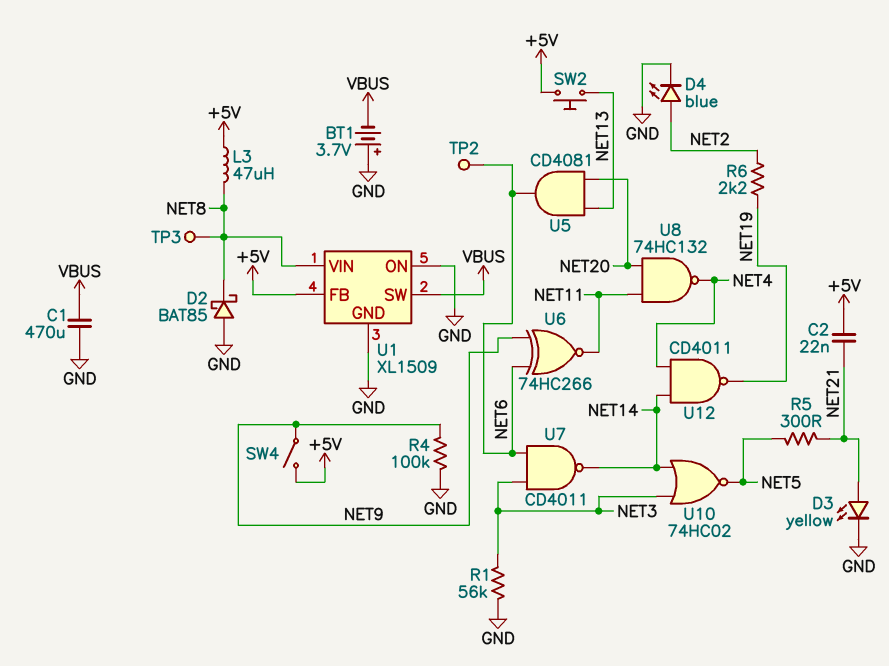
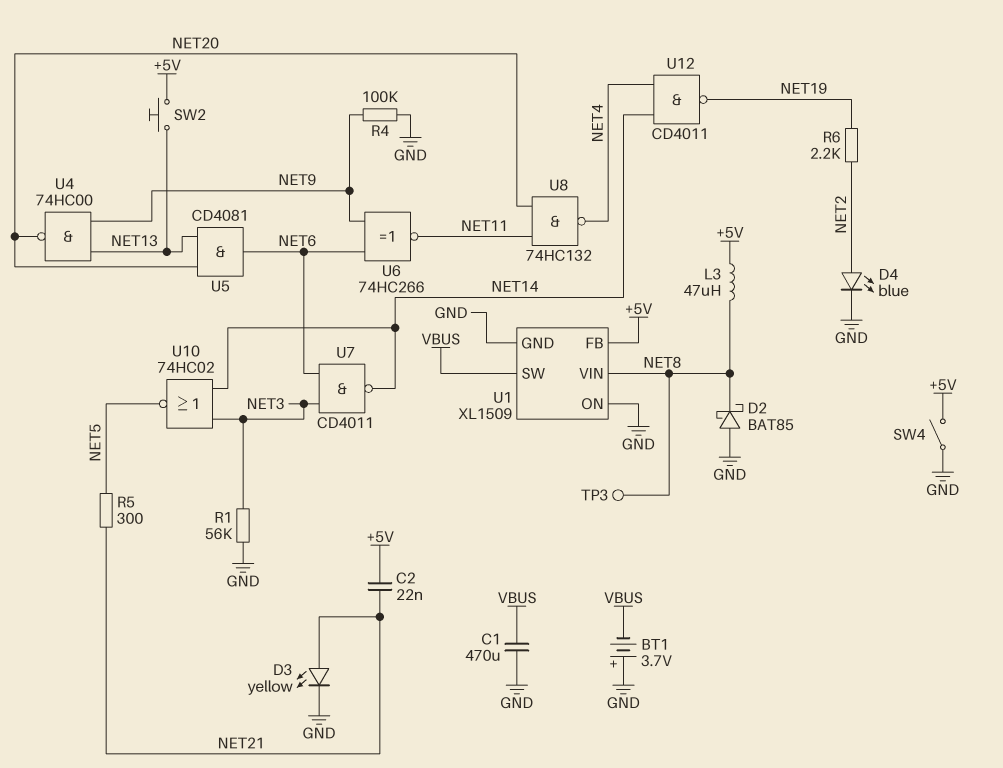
SW4: switch (+5V, NET9) -> switch (+5V, GND)
TP2: test point (NET6) -> none
U4: none -> NAND 74HC00 (in NET9, in NET13, out NET20)

